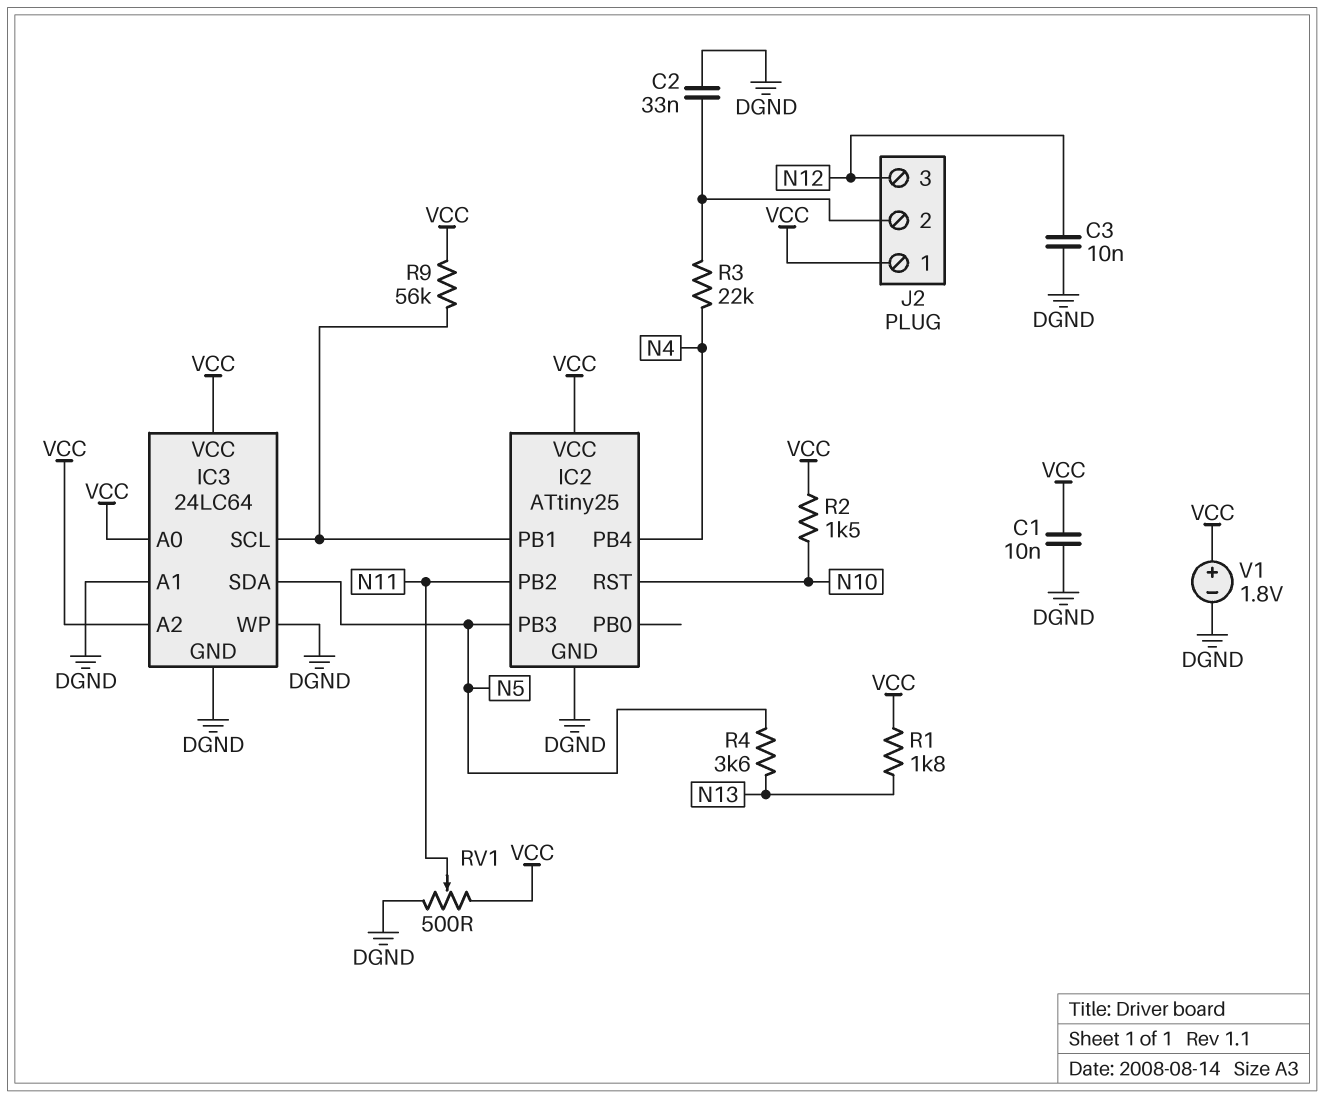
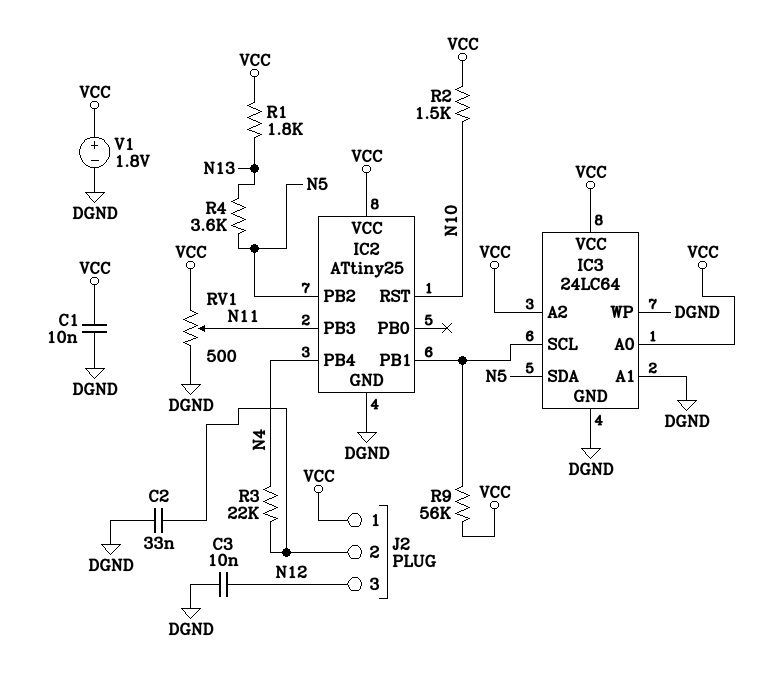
IC2 pin PB2: N11 -> N5
IC2 pin PB3: N5 -> N11

